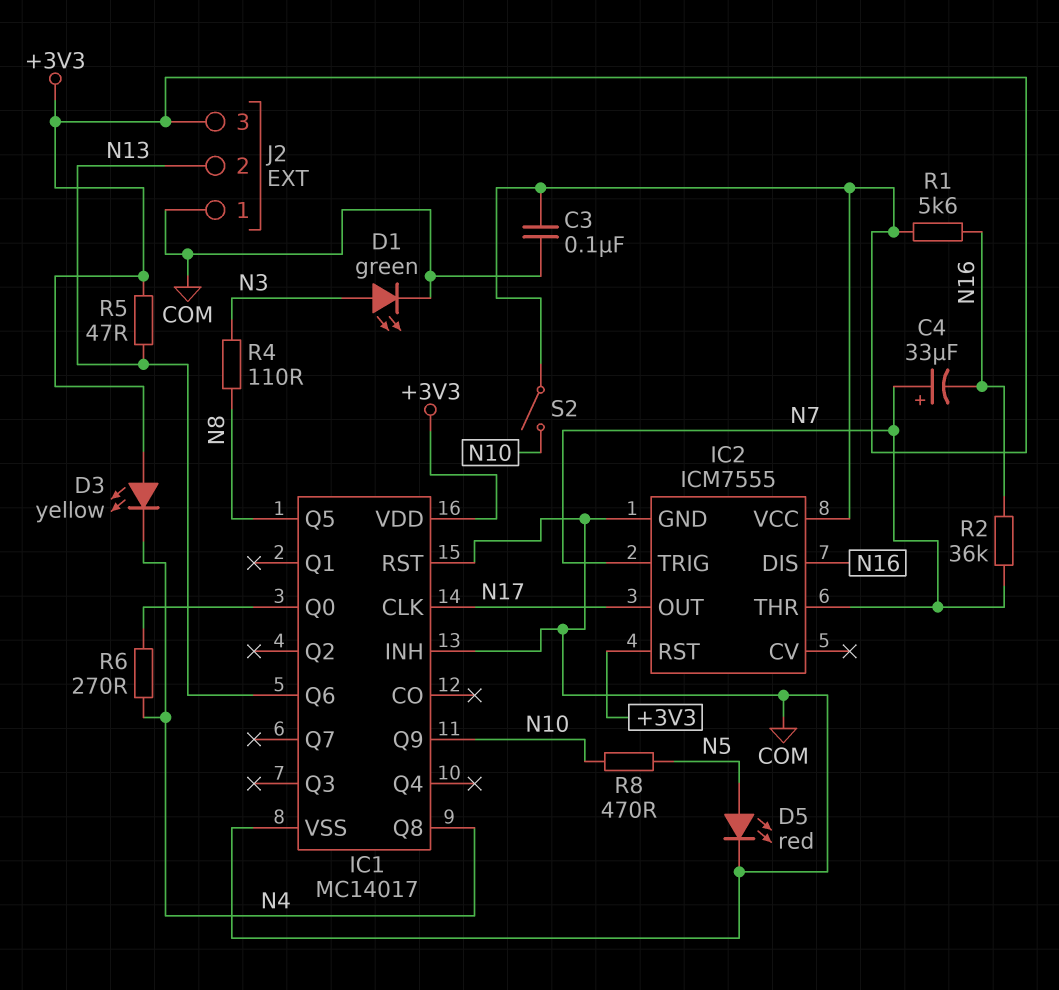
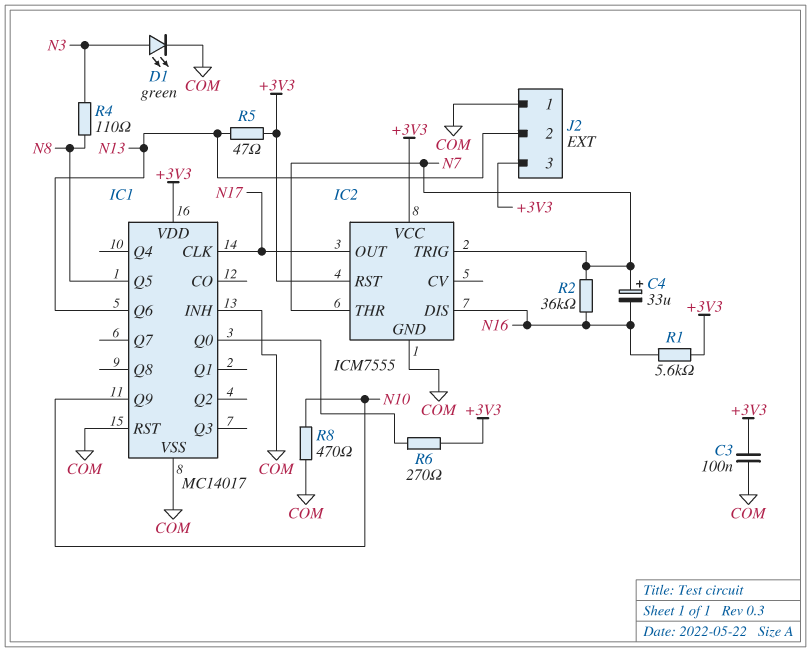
D3: LED yellow (A +3V3, K N4) -> none
D5: LED red (A N5, K COM) -> none
IC1 pin Q8: N4 -> none
R6: 270 (IC1/Q0, N4) -> 270 (+3V3, IC1/Q0)
R8: 470 (N5, N10) -> 470 (COM, N10)
S2: switch (+3V3, N10) -> none

